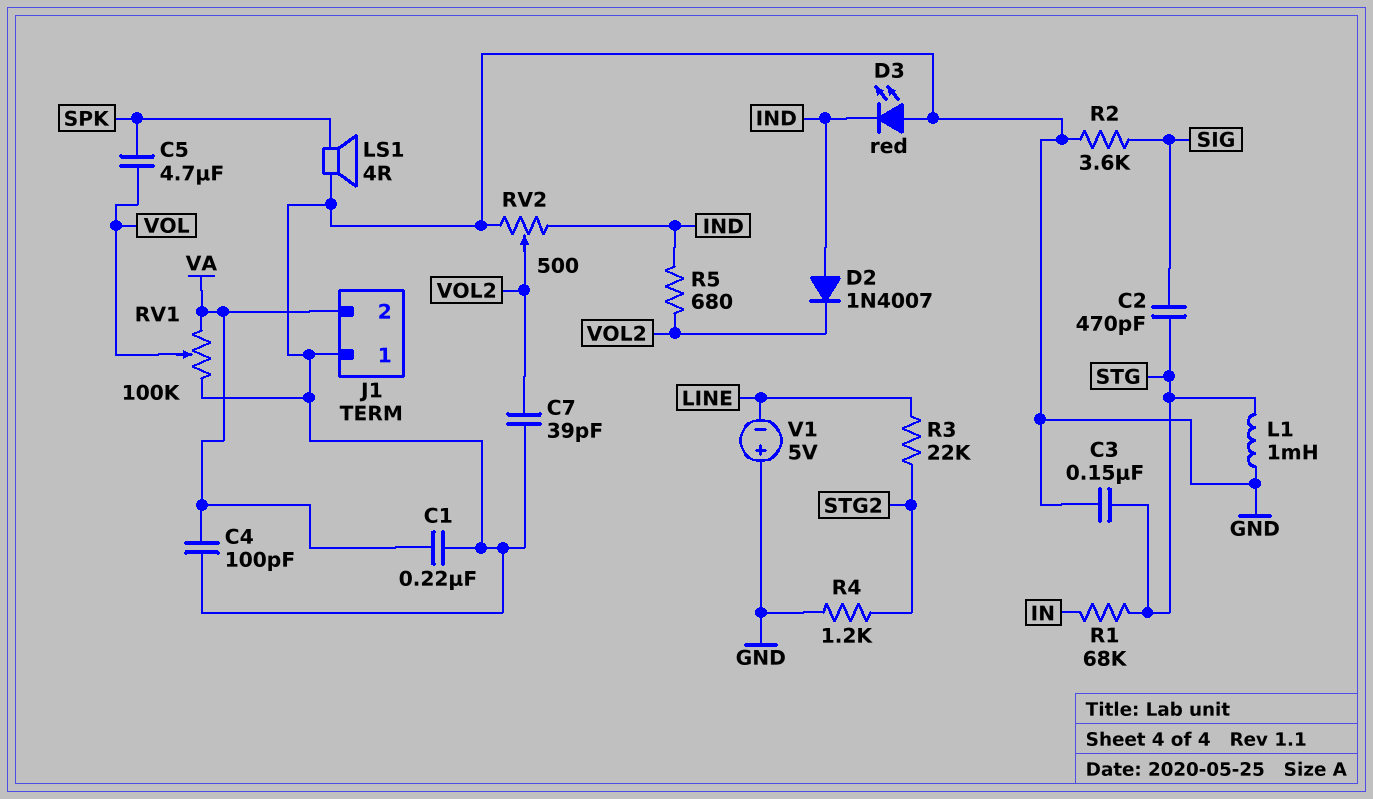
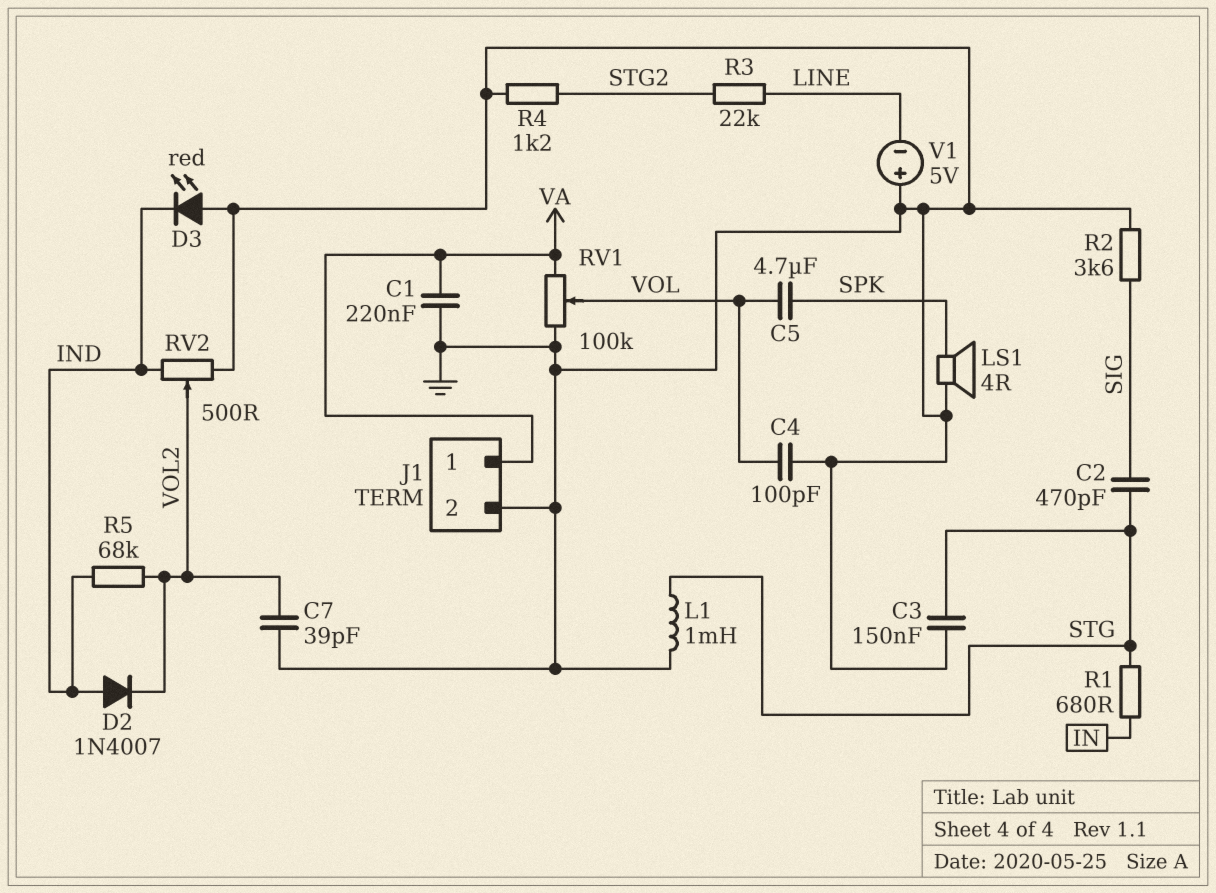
C4: 100pF (GND, VA) -> 100pF (GND, VOL)
J1 pin 1: GND -> VA
J1 pin 2: VA -> GND
R1: 68k (IN, STG) -> 680 (IN, STG)
R5: 680 (IND, VOL2) -> 68k (IND, VOL2)

